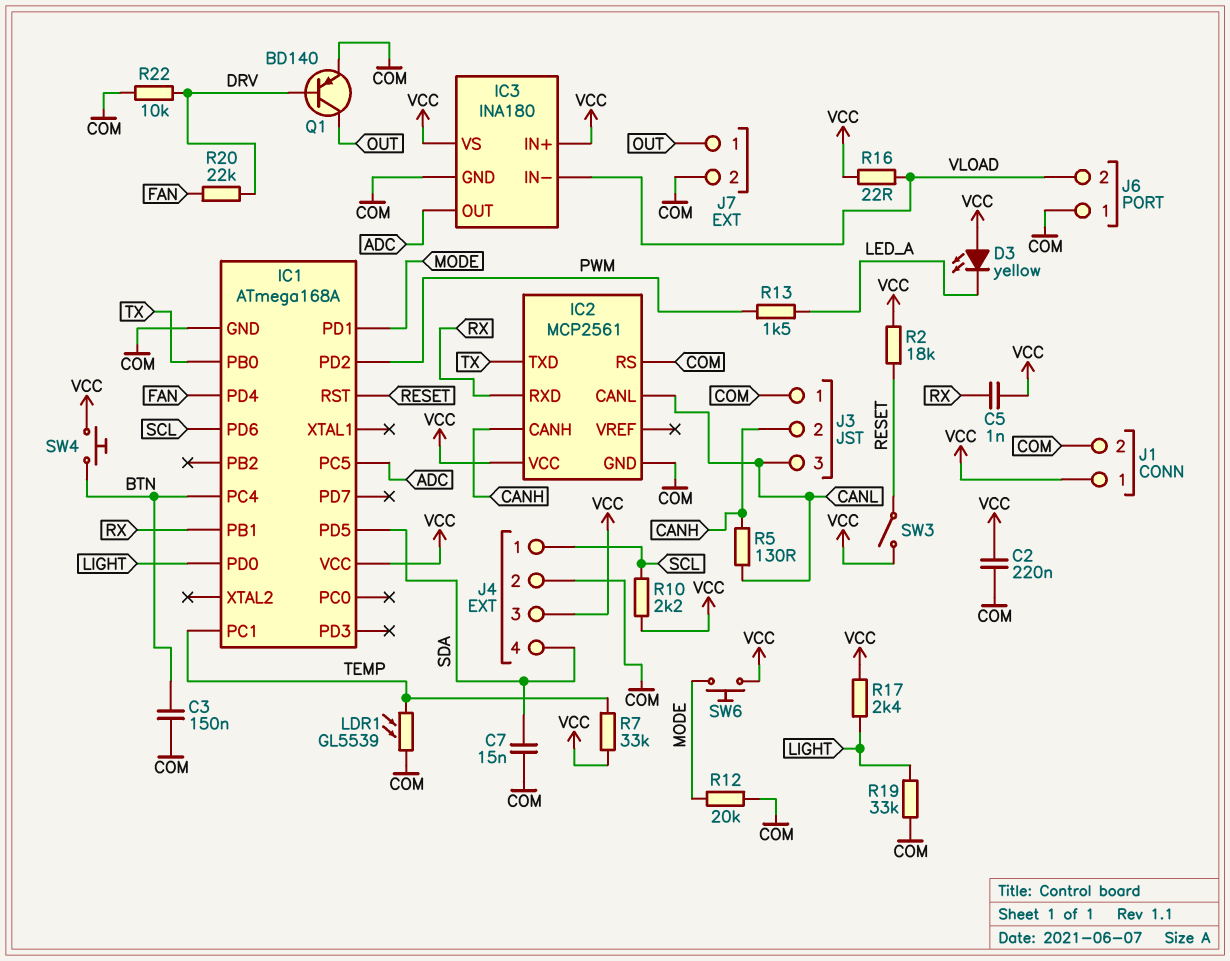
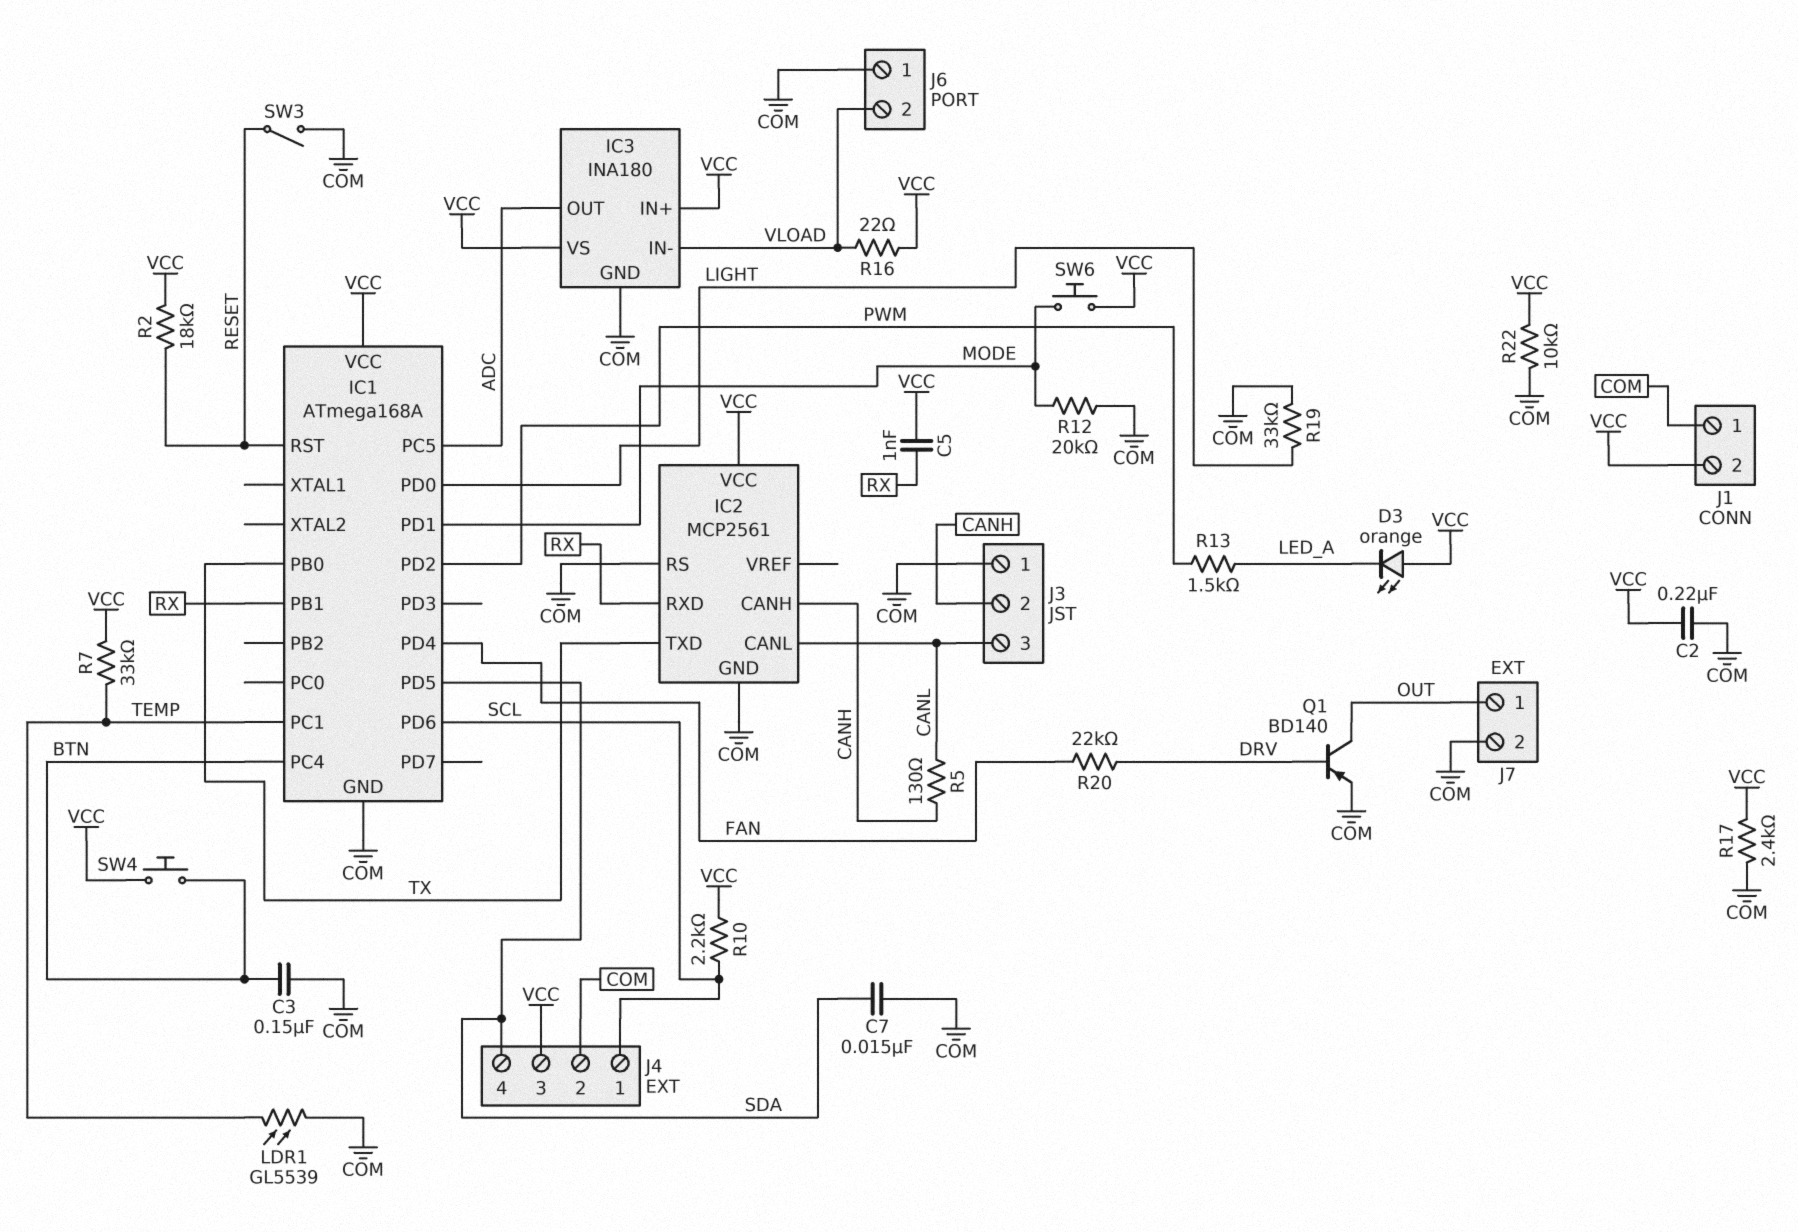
D3: LED yellow (A VCC, K LED_A) -> LED orange (A VCC, K LED_A)
J1 pin 1: VCC -> COM
J1 pin 2: COM -> VCC
R17: 2.4k (LIGHT, VCC) -> 2.4k (COM, VCC)
R22: 10k (COM, DRV) -> 10k (COM, VCC)
SW3: switch (RESET, VCC) -> switch (COM, RESET)

